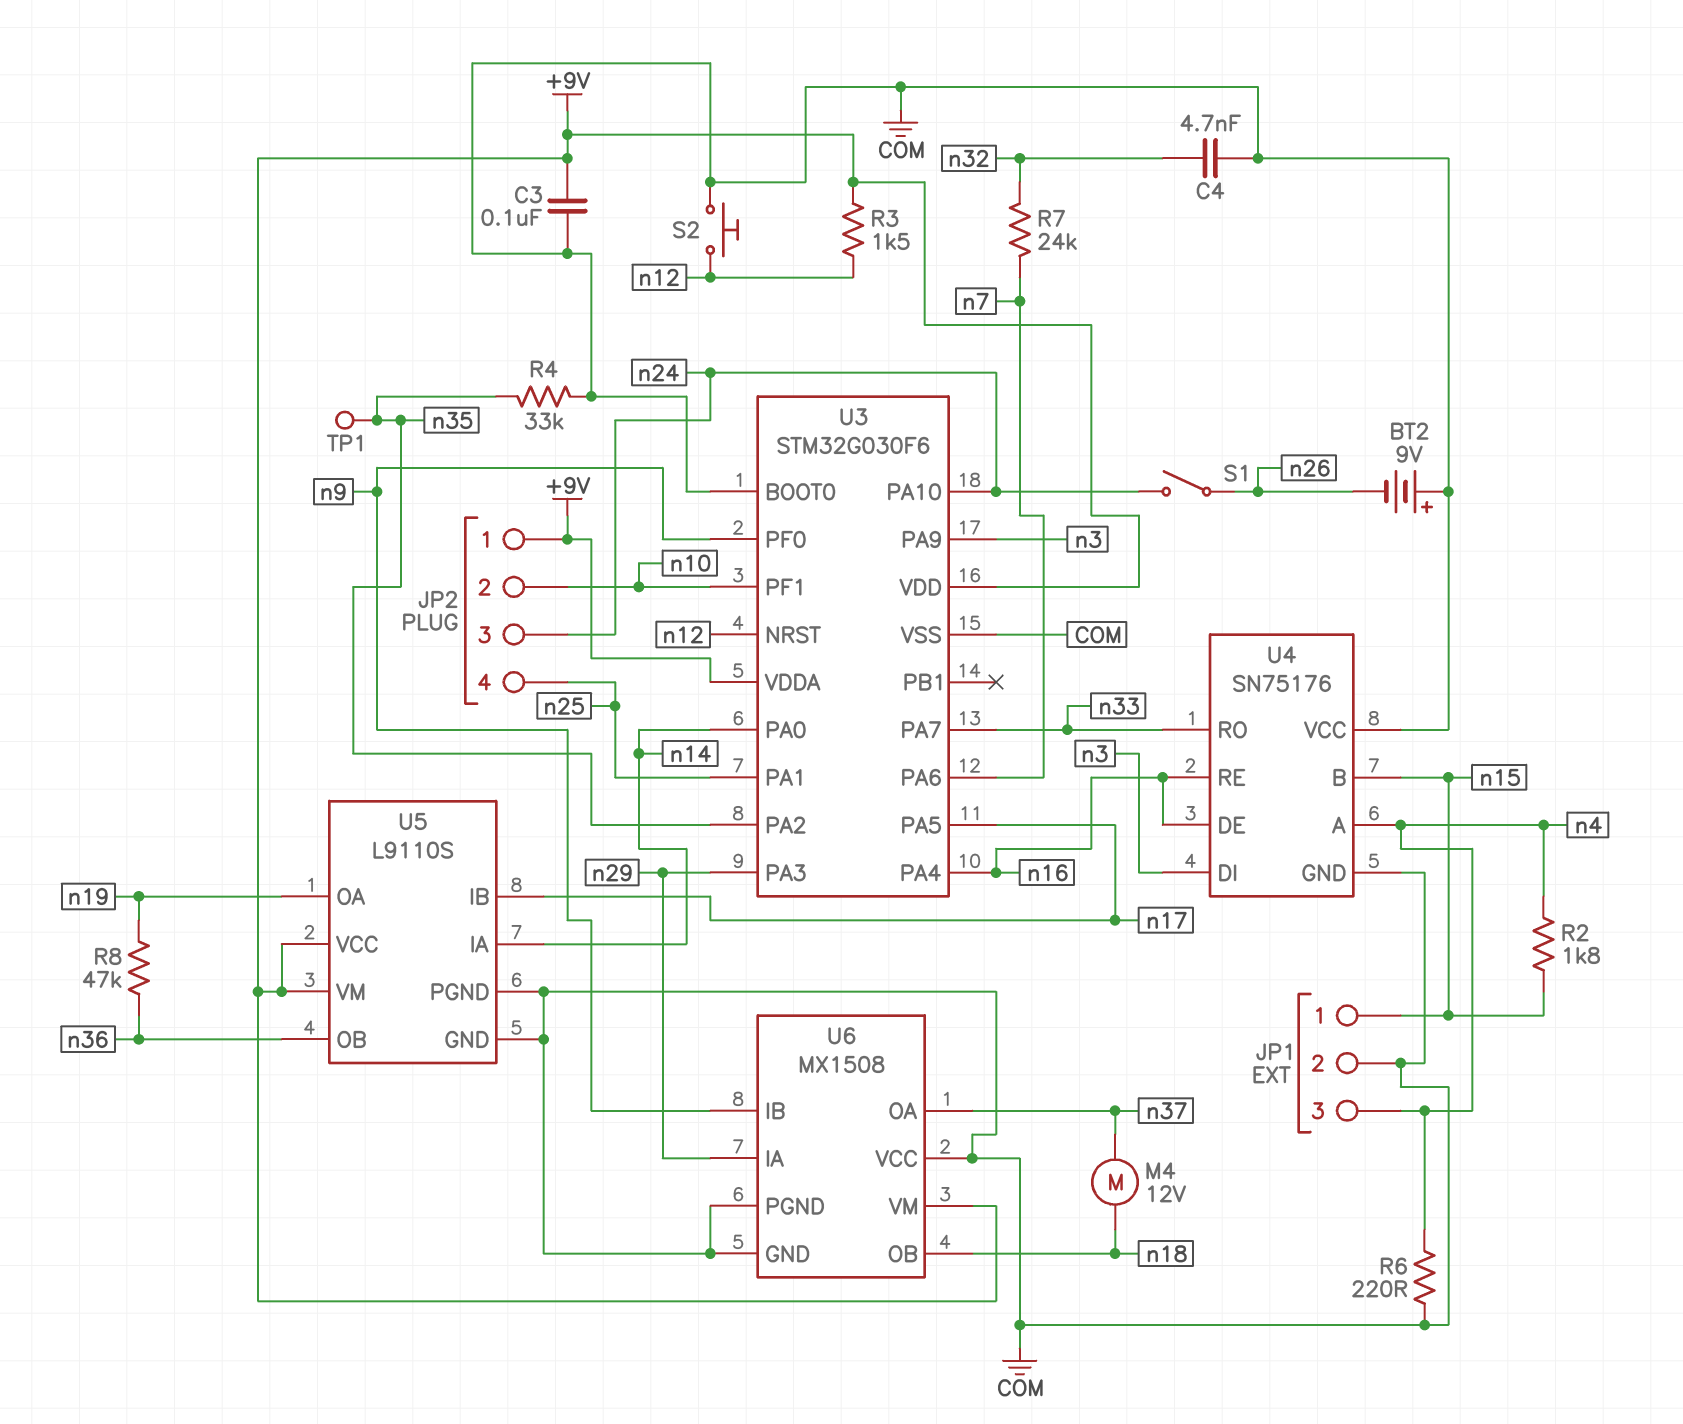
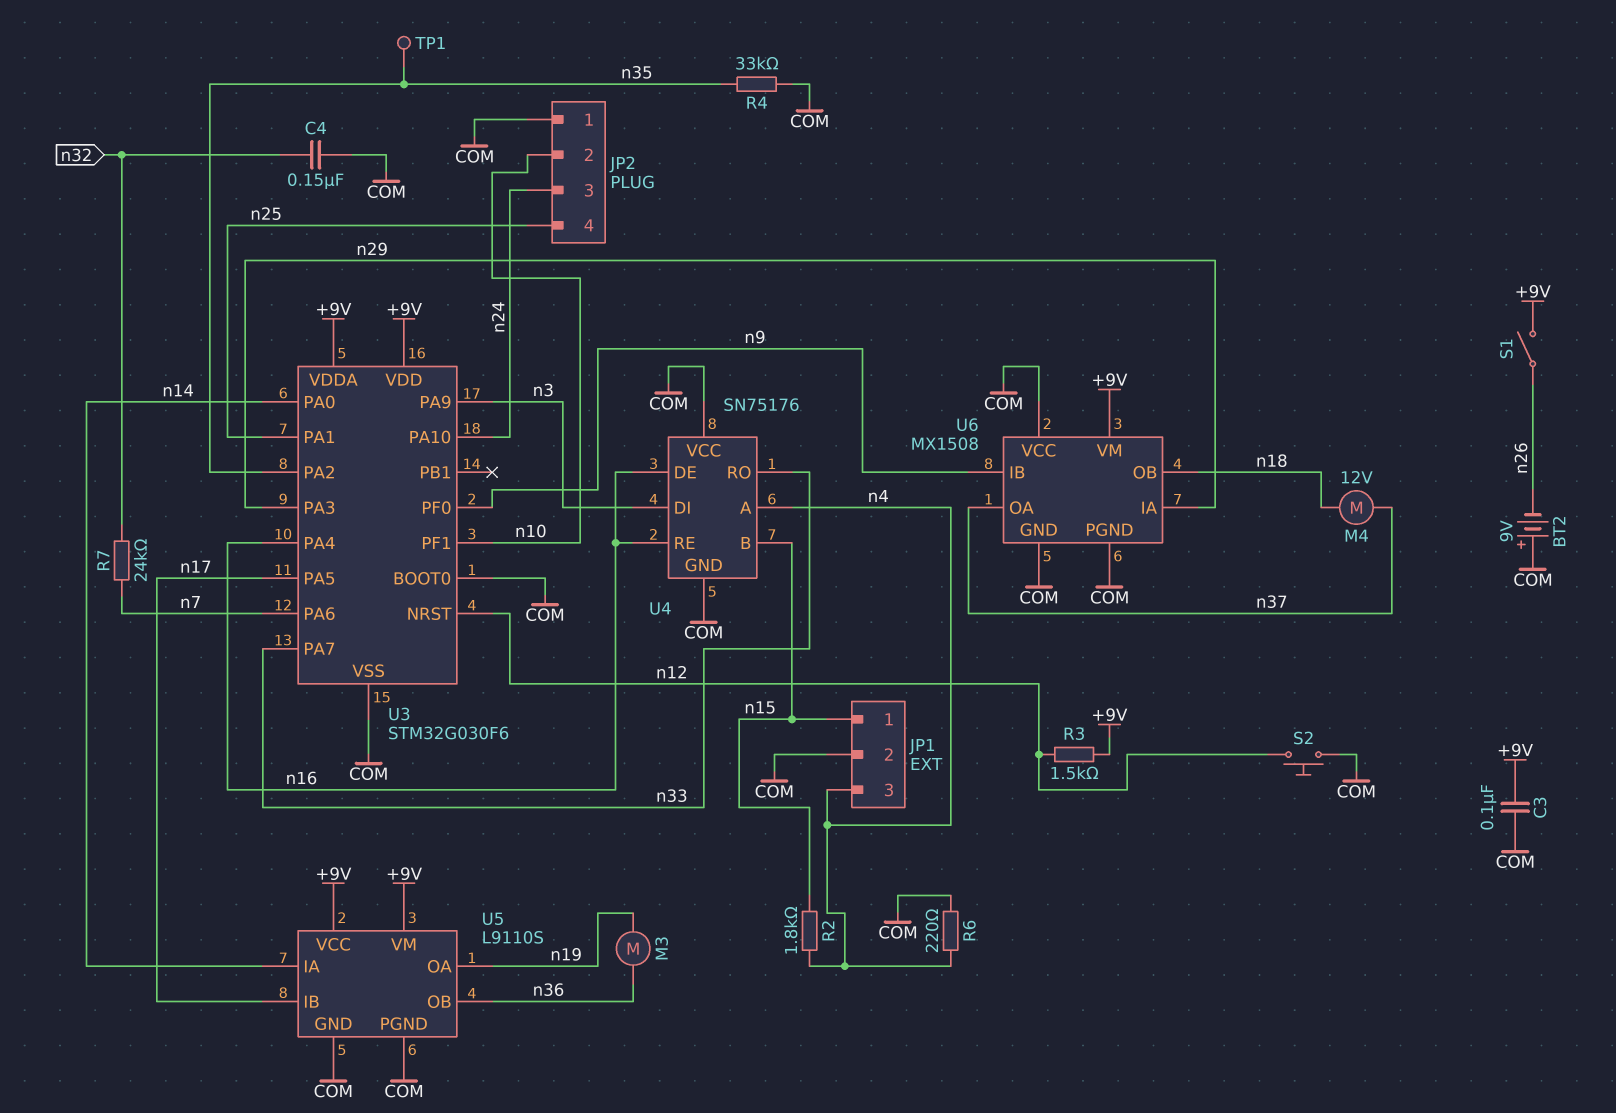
C4: 4.7nF (COM, n32) -> 150nF (COM, n32)
JP2 pin 1: +9V -> COM
M3: none -> motor (n19, n36)
R8: 47k (n19, n36) -> none
S1: switch (n24, n26) -> switch (+9V, n26)

